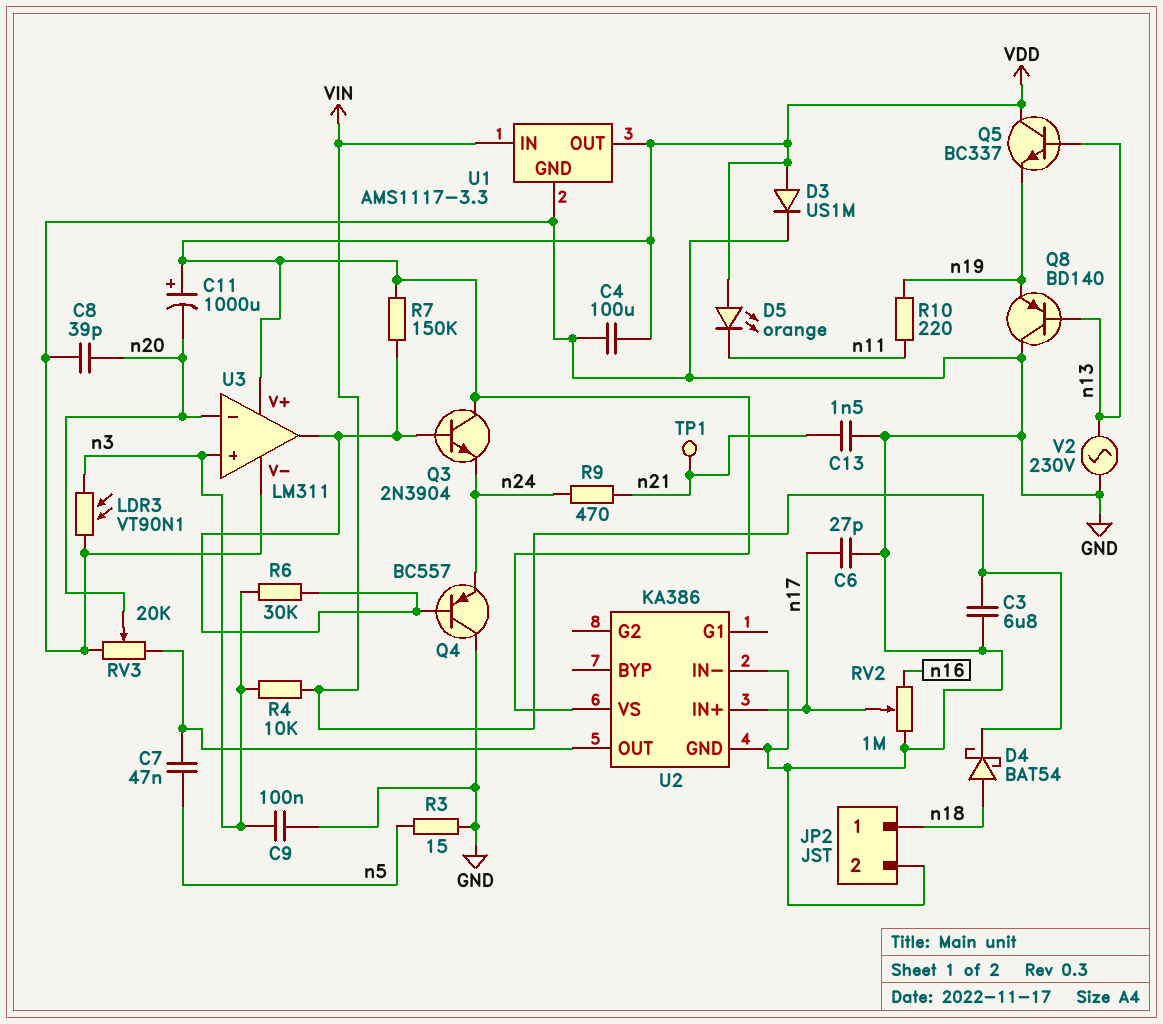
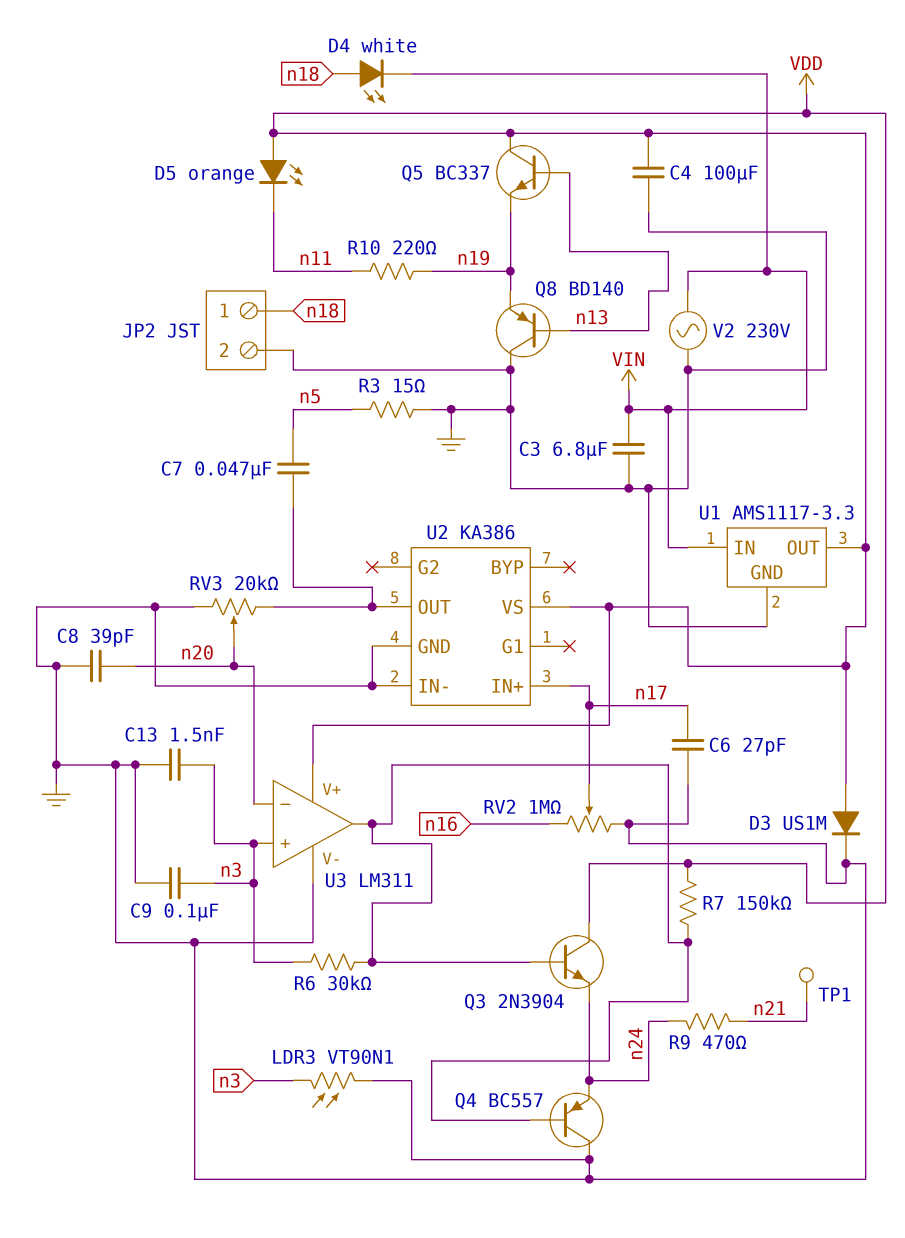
C11: 1000uF (plus VDD, minus n20) -> none
C13: 1.5nF (GND, n21) -> 1.5nF (GND, n3)
D4: schottky BAT54 (A n18, K VIN) -> LED white (A n18, K VIN)
R4: 10k (VIN, n3) -> none
V2: AC 230V (GND, n13) -> AC 230V (GND, VIN)

